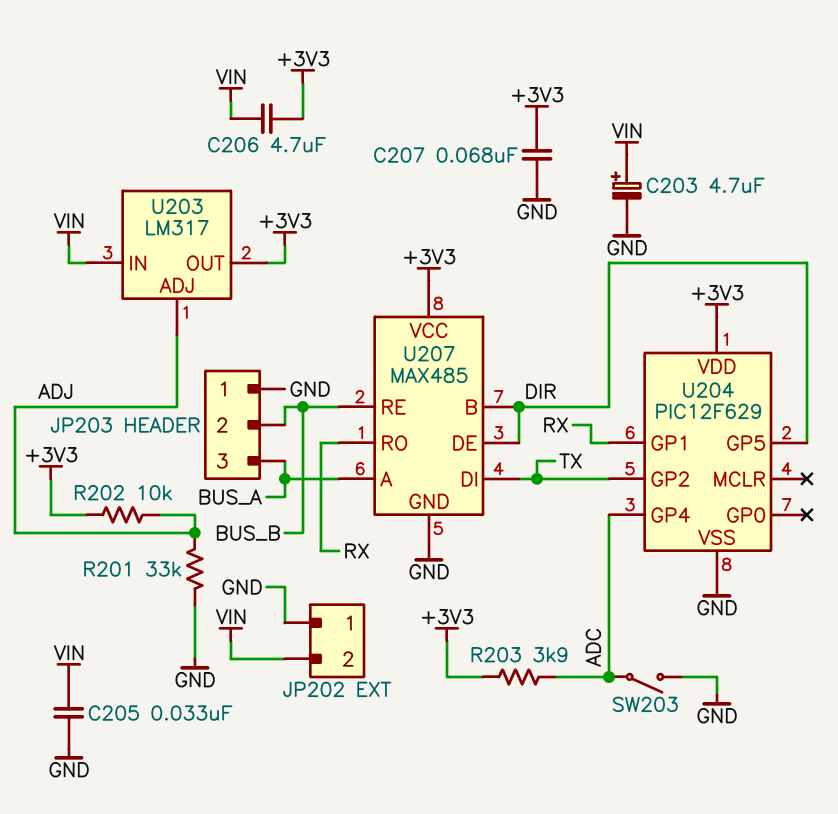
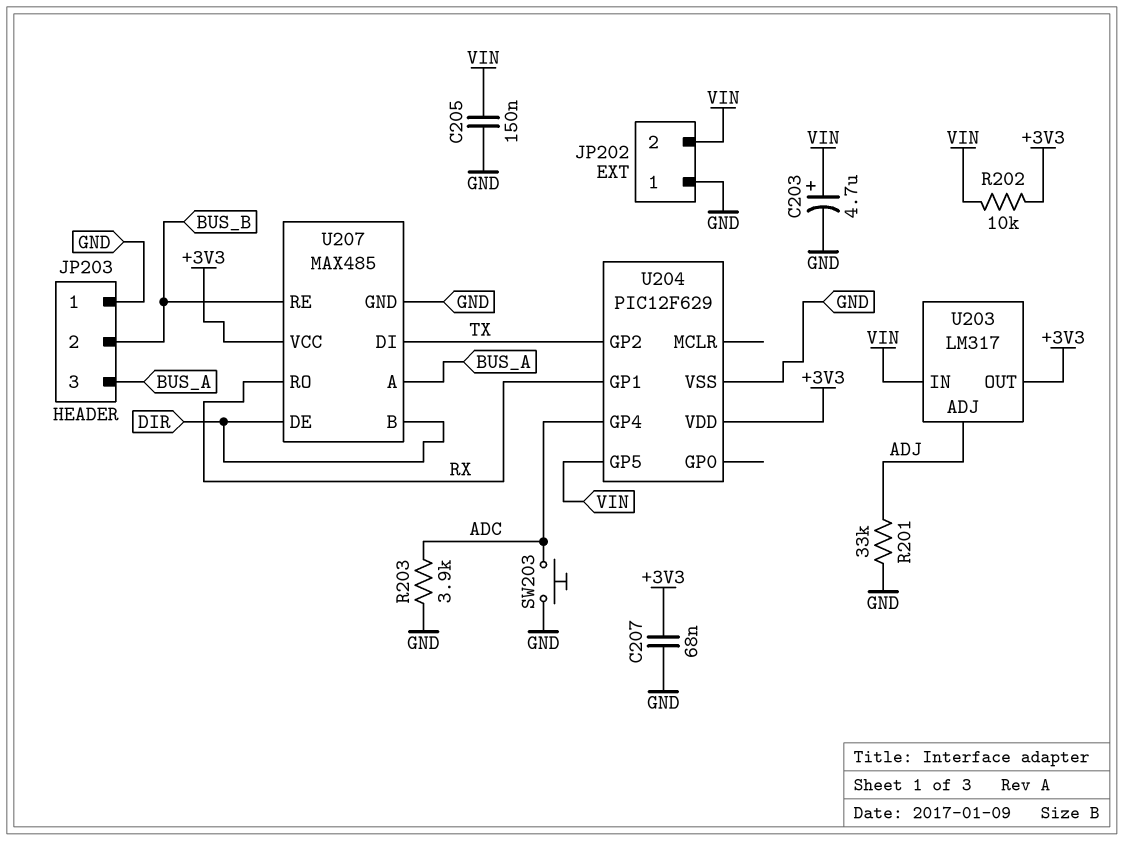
C205: 33nF (GND, VIN) -> 150nF (GND, VIN)
C206: 4.7uF (+3V3, VIN) -> none
R202: 10k (+3V3, ADJ) -> 10k (+3V3, VIN)
R203: 3.9k (+3V3, ADC) -> 3.9k (ADC, GND)
SW203: switch (ADC, GND) -> button (ADC, GND)
U204 pin GP5: DIR -> VIN

